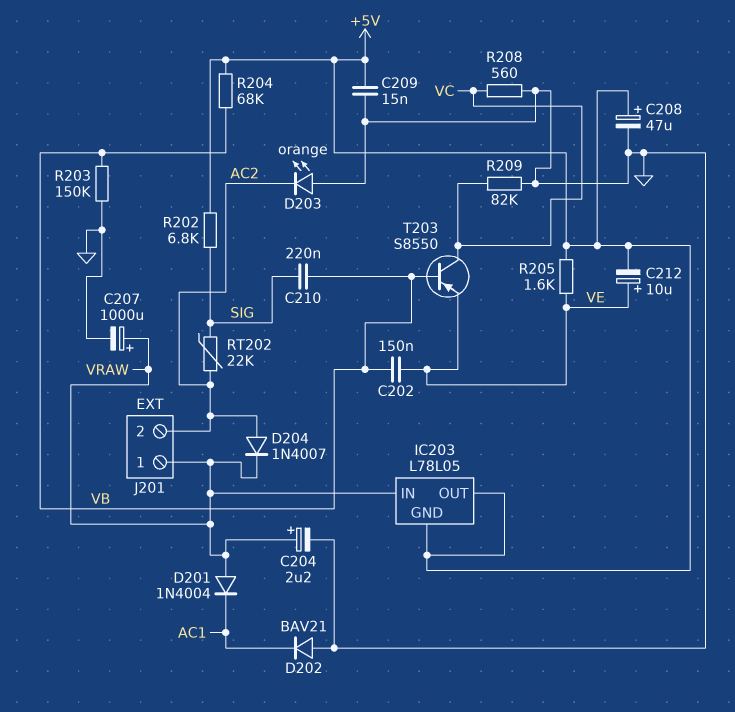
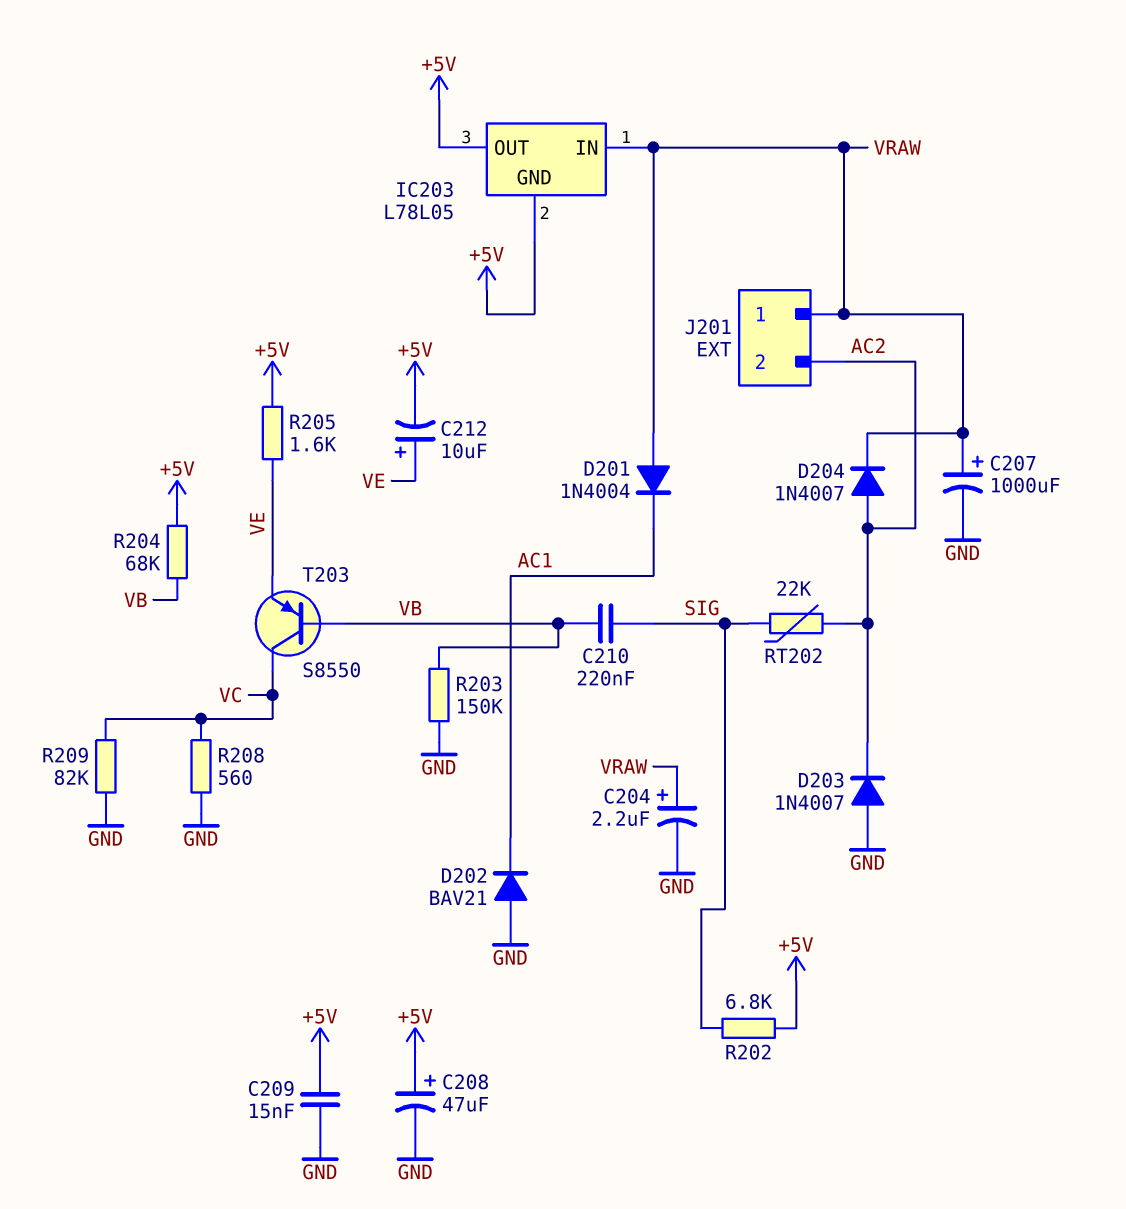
C202: 150nF (VB, VE) -> none
D203: LED orange (A GND, K AC2) -> diode 1N4007 (A GND, K AC2)

